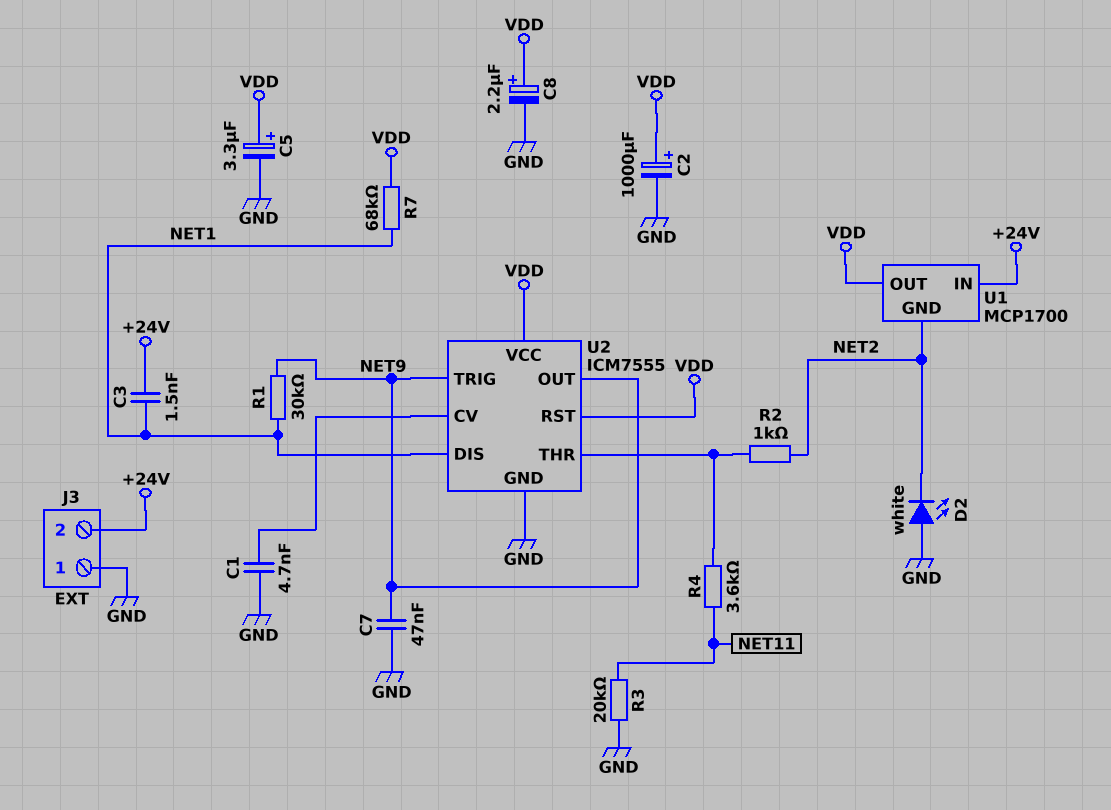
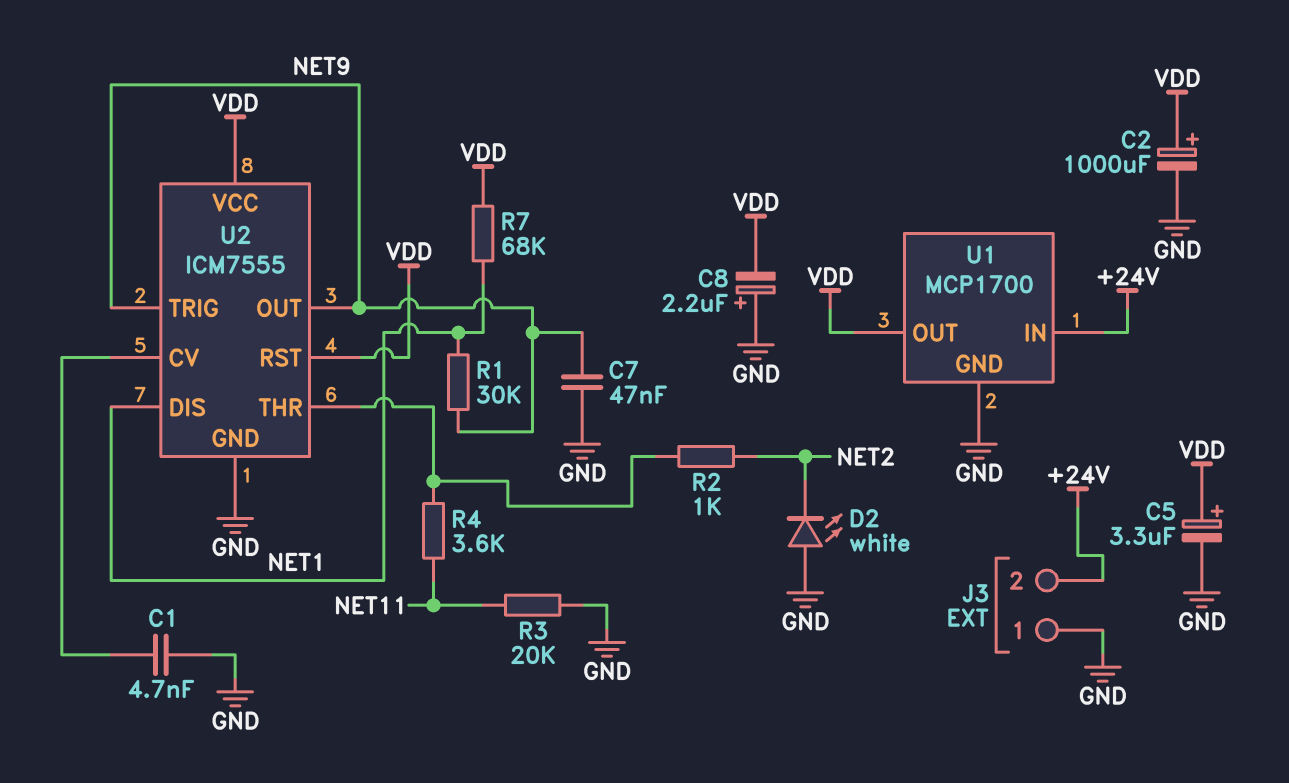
C3: 1.5nF (+24V, NET1) -> none
C8: 2.2uF (plus VDD, minus GND) -> 2.2uF (plus GND, minus VDD)
U1 pin GND: NET2 -> GND

